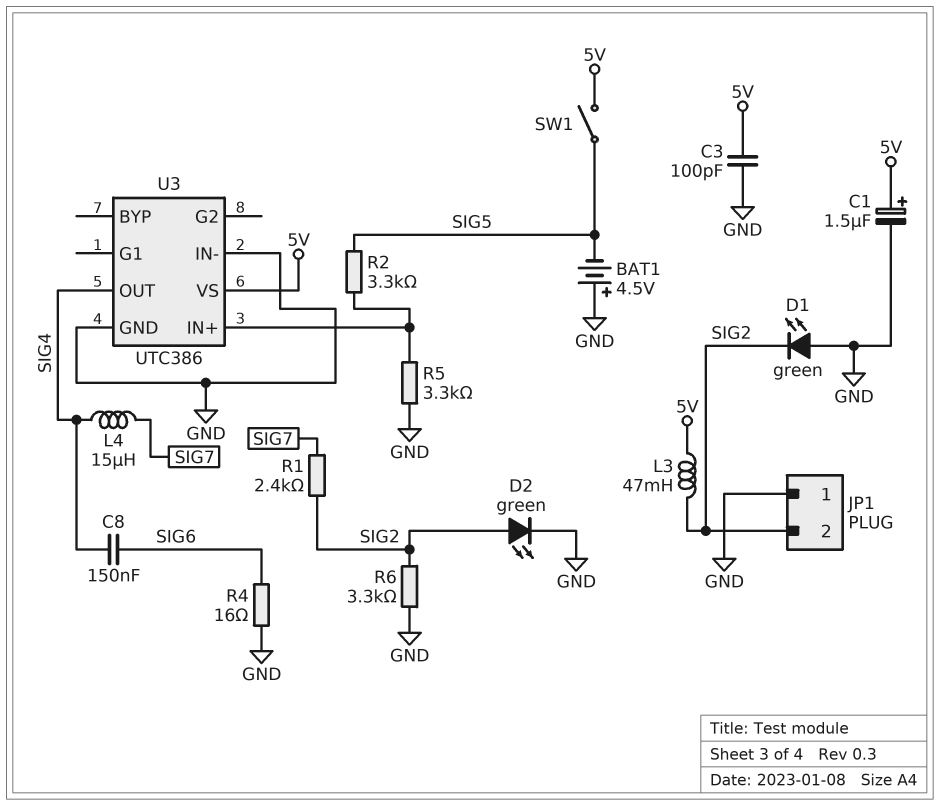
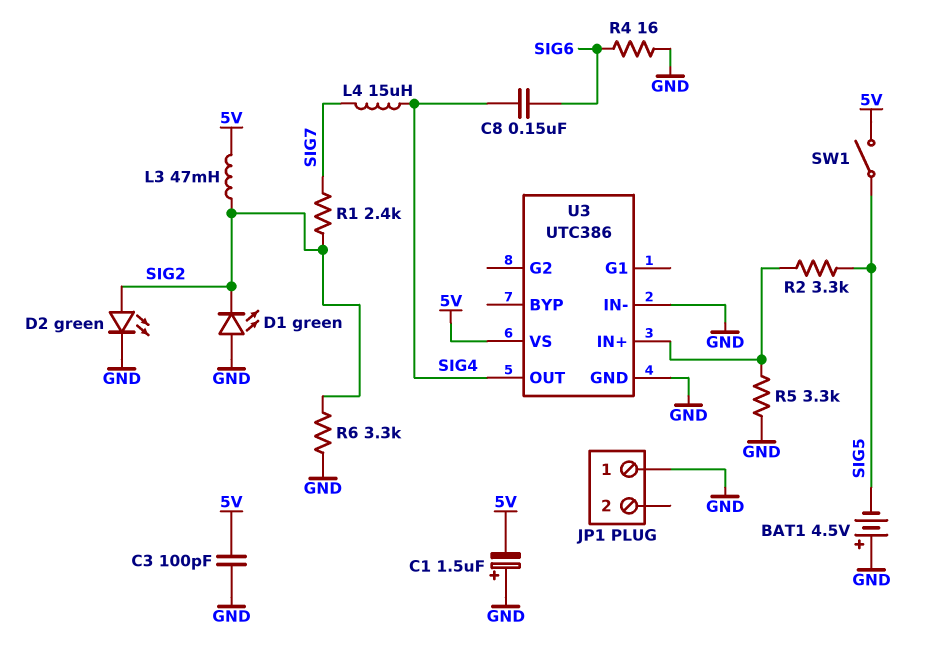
C1: 1.5uF (plus 5V, minus GND) -> 1.5uF (plus GND, minus 5V)
JP1 pin 2: SIG2 -> none

